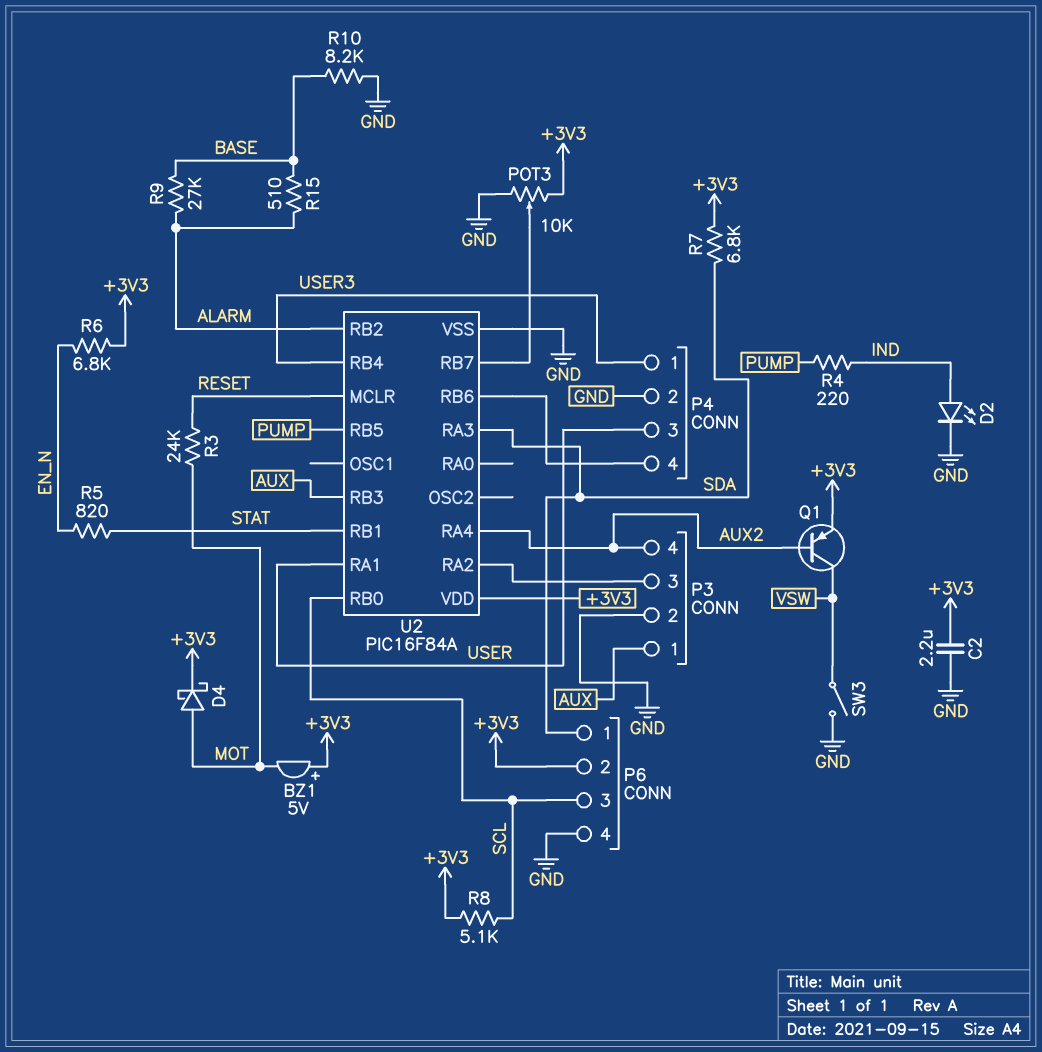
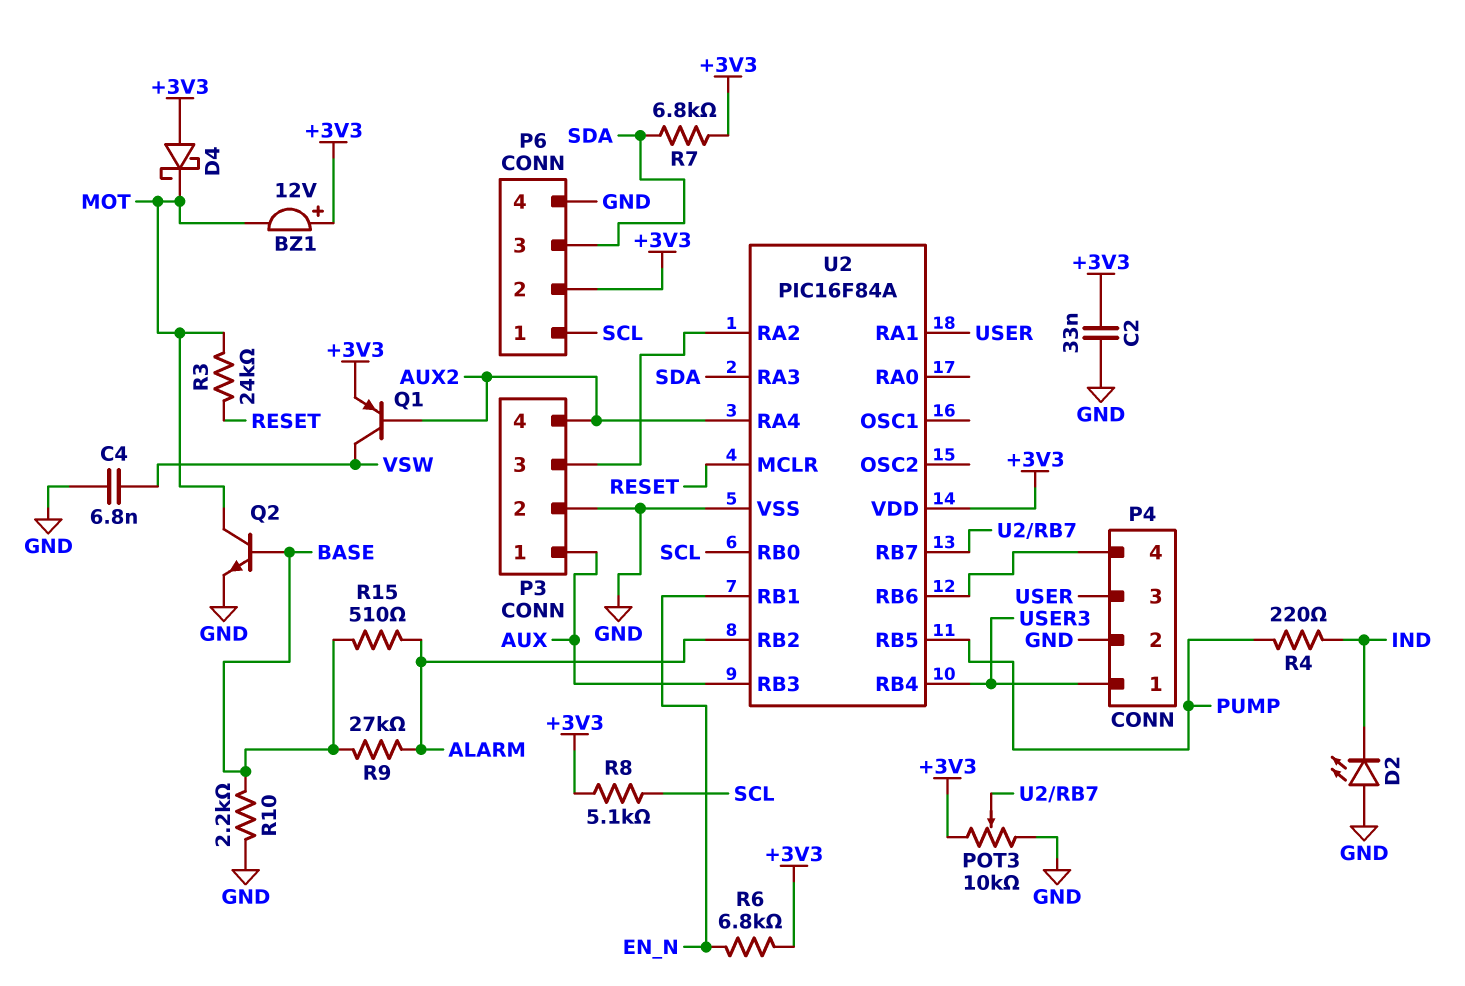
BZ1: buzzer 5V (plus +3V3, minus MOT) -> buzzer 12V (plus +3V3, minus MOT)
C2: 2.2uF (+3V3, GND) -> 33nF (+3V3, GND)
C4: none -> 6.8nF (GND, VSW)
D2: LED (A IND, K GND) -> LED (A GND, K IND)
D4: schottky (A MOT, K +3V3) -> schottky (A +3V3, K MOT)
P6 pin 1: SDA -> SCL
P6 pin 3: SCL -> SDA
Q2: none -> NPN (B BASE, C MOT, E GND)
R5: 820 (EN_N, STAT) -> none
R10: 8.2k (BASE, GND) -> 2.2k (BASE, GND)
SW3: switch (GND, VSW) -> none
U2 pin RB1: STAT -> EN_N

